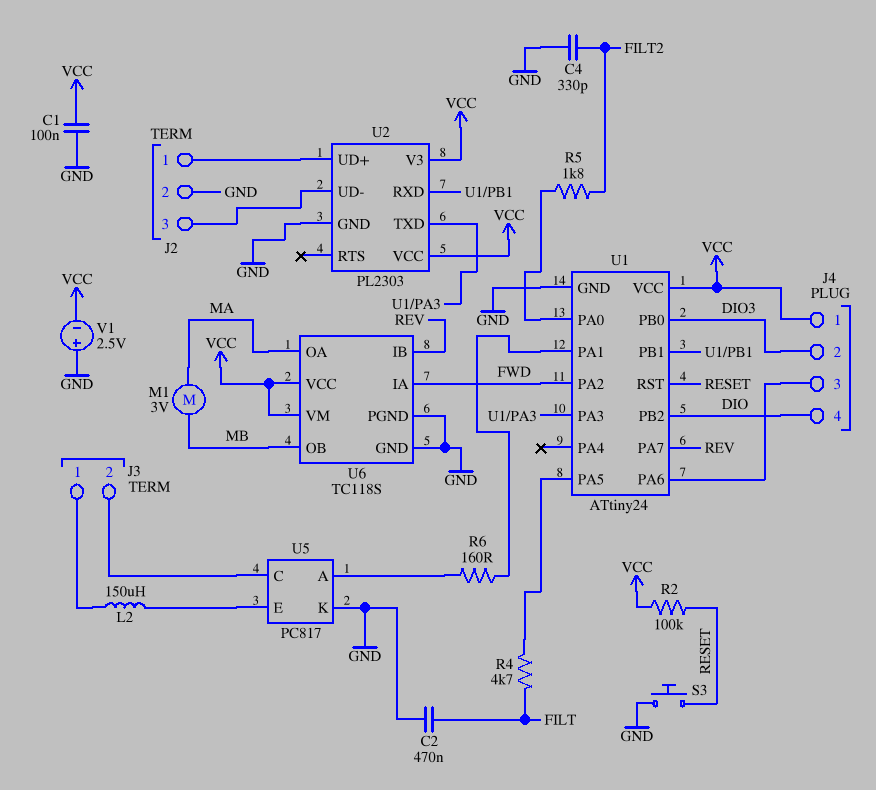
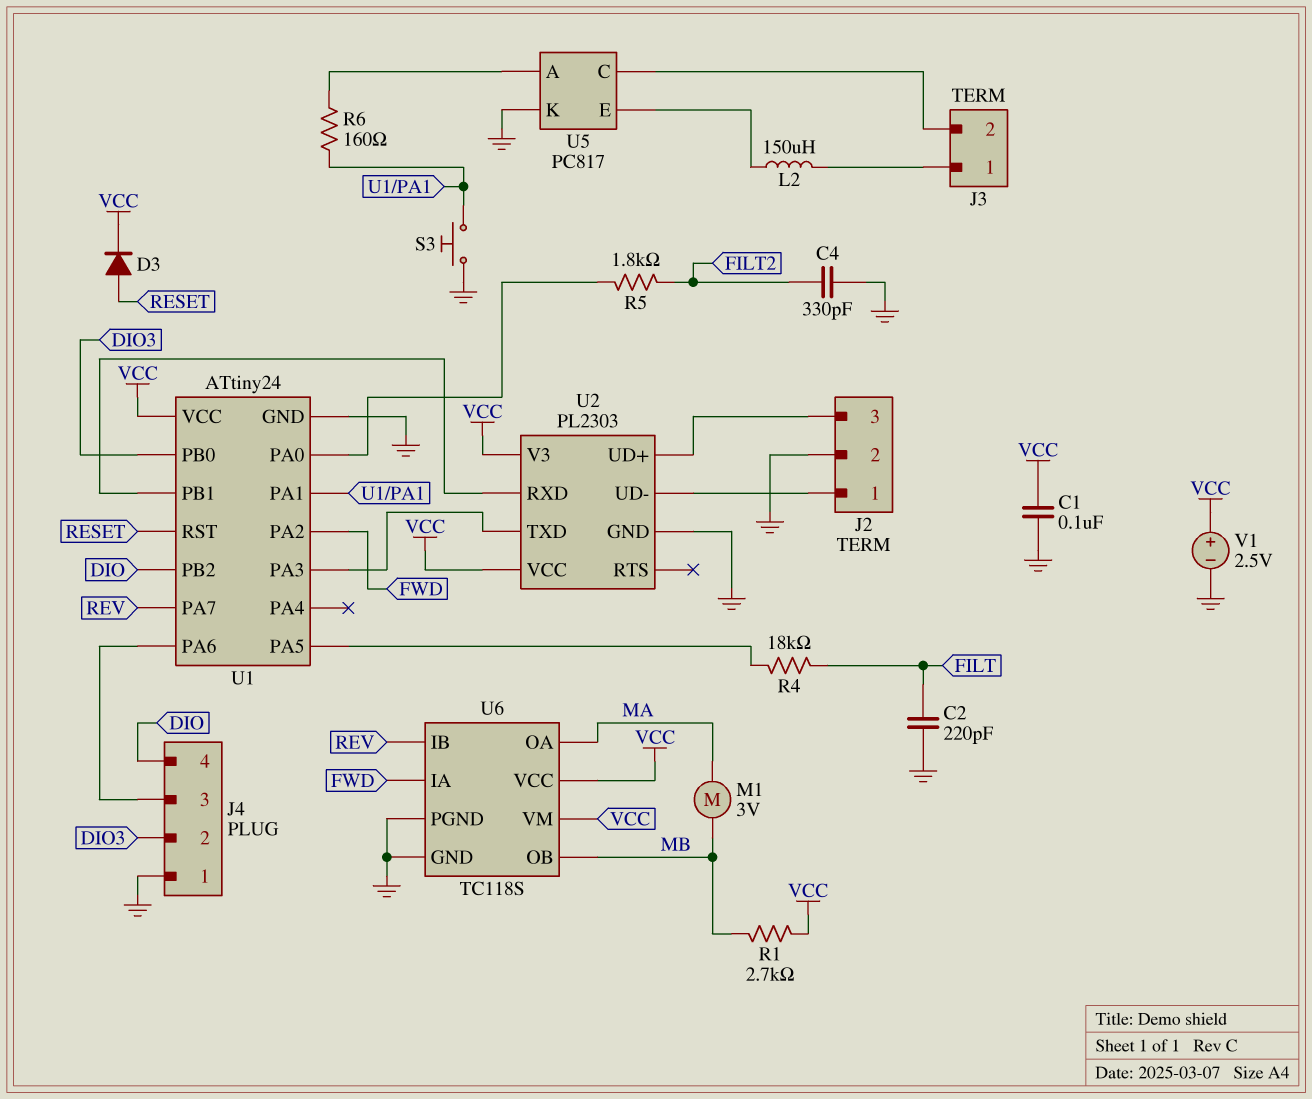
C2: 470nF (FILT, GND) -> 220pF (FILT, GND)
D3: none -> diode (A RESET, K VCC)
J4 pin 1: VCC -> GND
R1: none -> 2.7k (MB, VCC)
R2: 100k (RESET, VCC) -> none
R4: 4.7k (FILT, U1/PA5) -> 18k (FILT, U1/PA5)
S3: button (GND, RESET) -> button (GND, U1/PA1)
U2 pin UD+: J2/1 -> J2/3
U2 pin UD-: J2/3 -> J2/1
V1: 2.5V (plus GND, minus VCC) -> 2.5V (plus VCC, minus GND)

